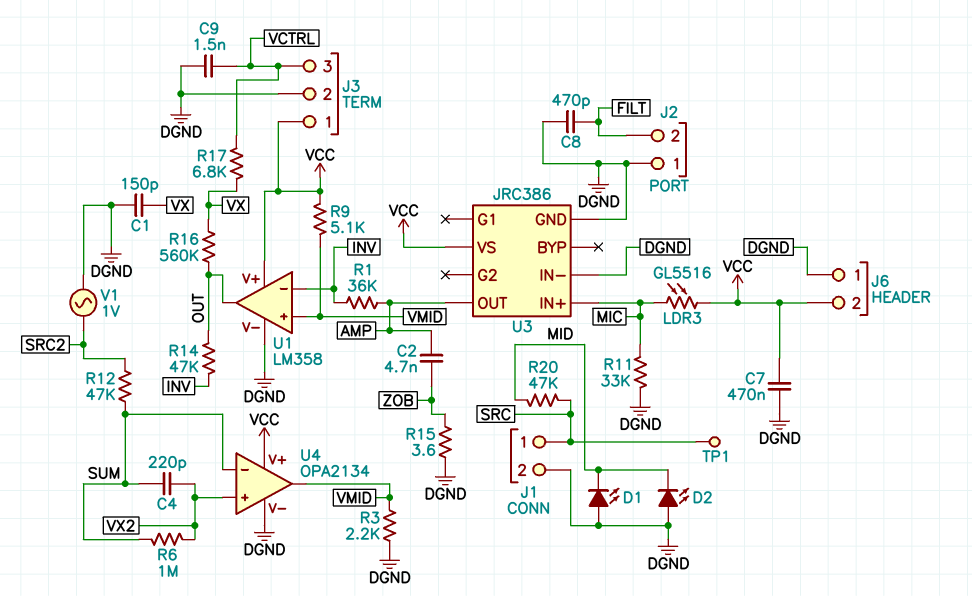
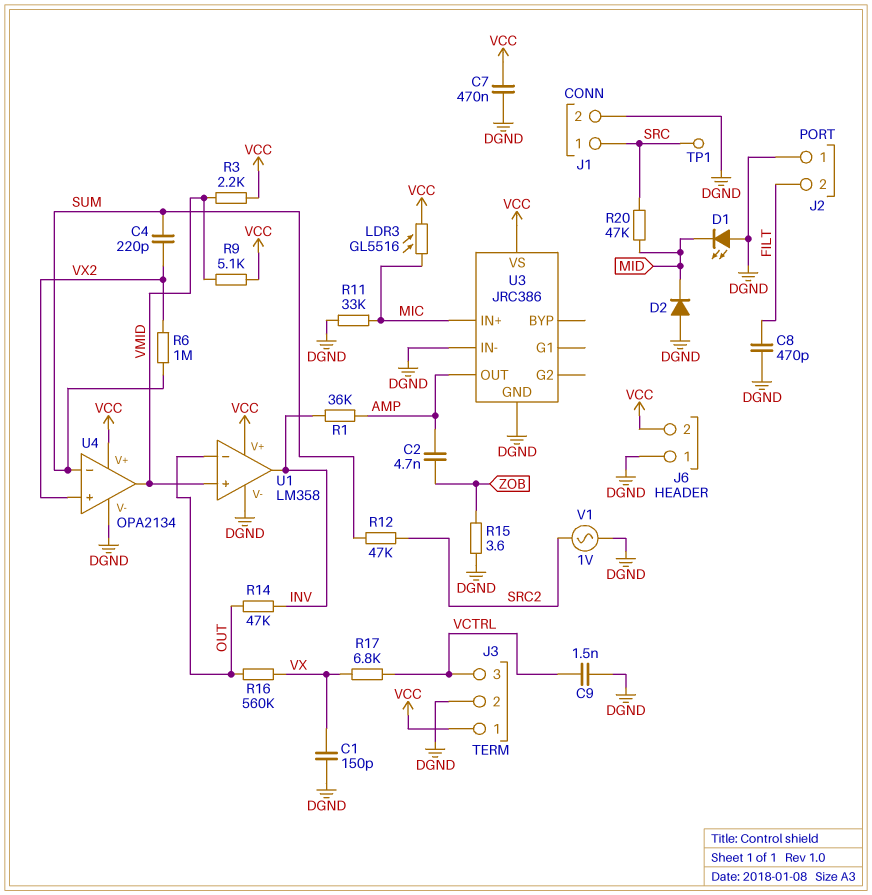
D2: LED (A DGND, K MID) -> diode (A DGND, K MID)
R3: 2.2k (DGND, VMID) -> 2.2k (VCC, VMID)
U1 pin in-: INV -> OUT
U1 pin out: OUT -> INV

